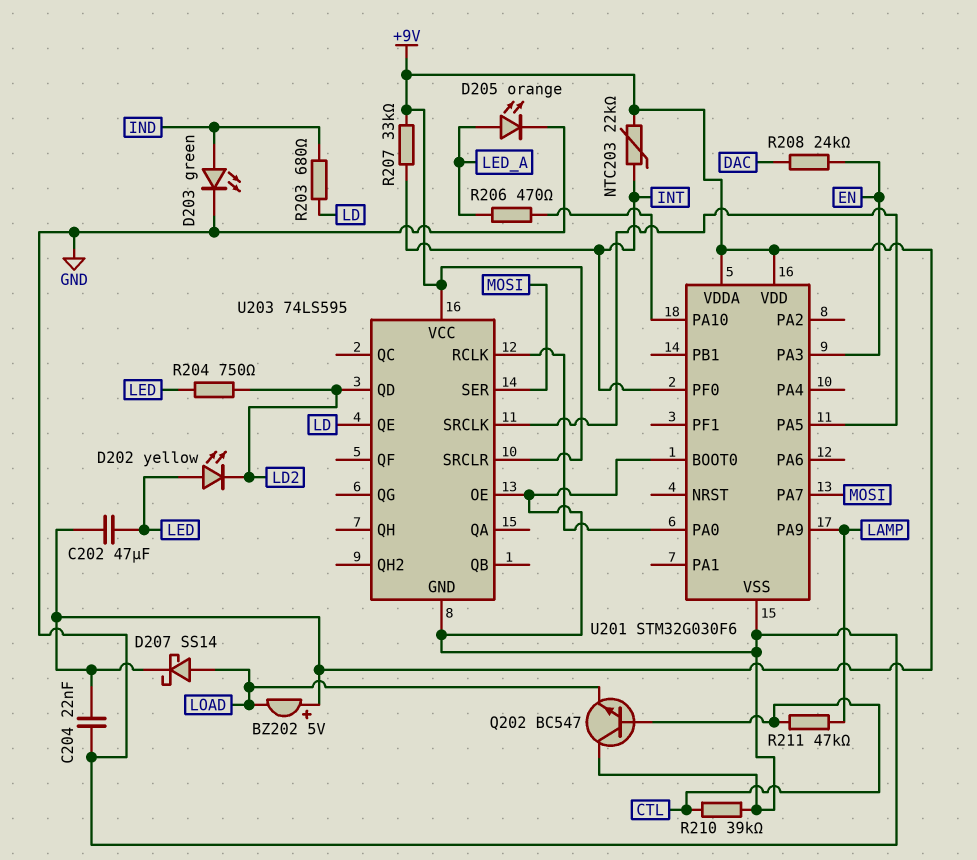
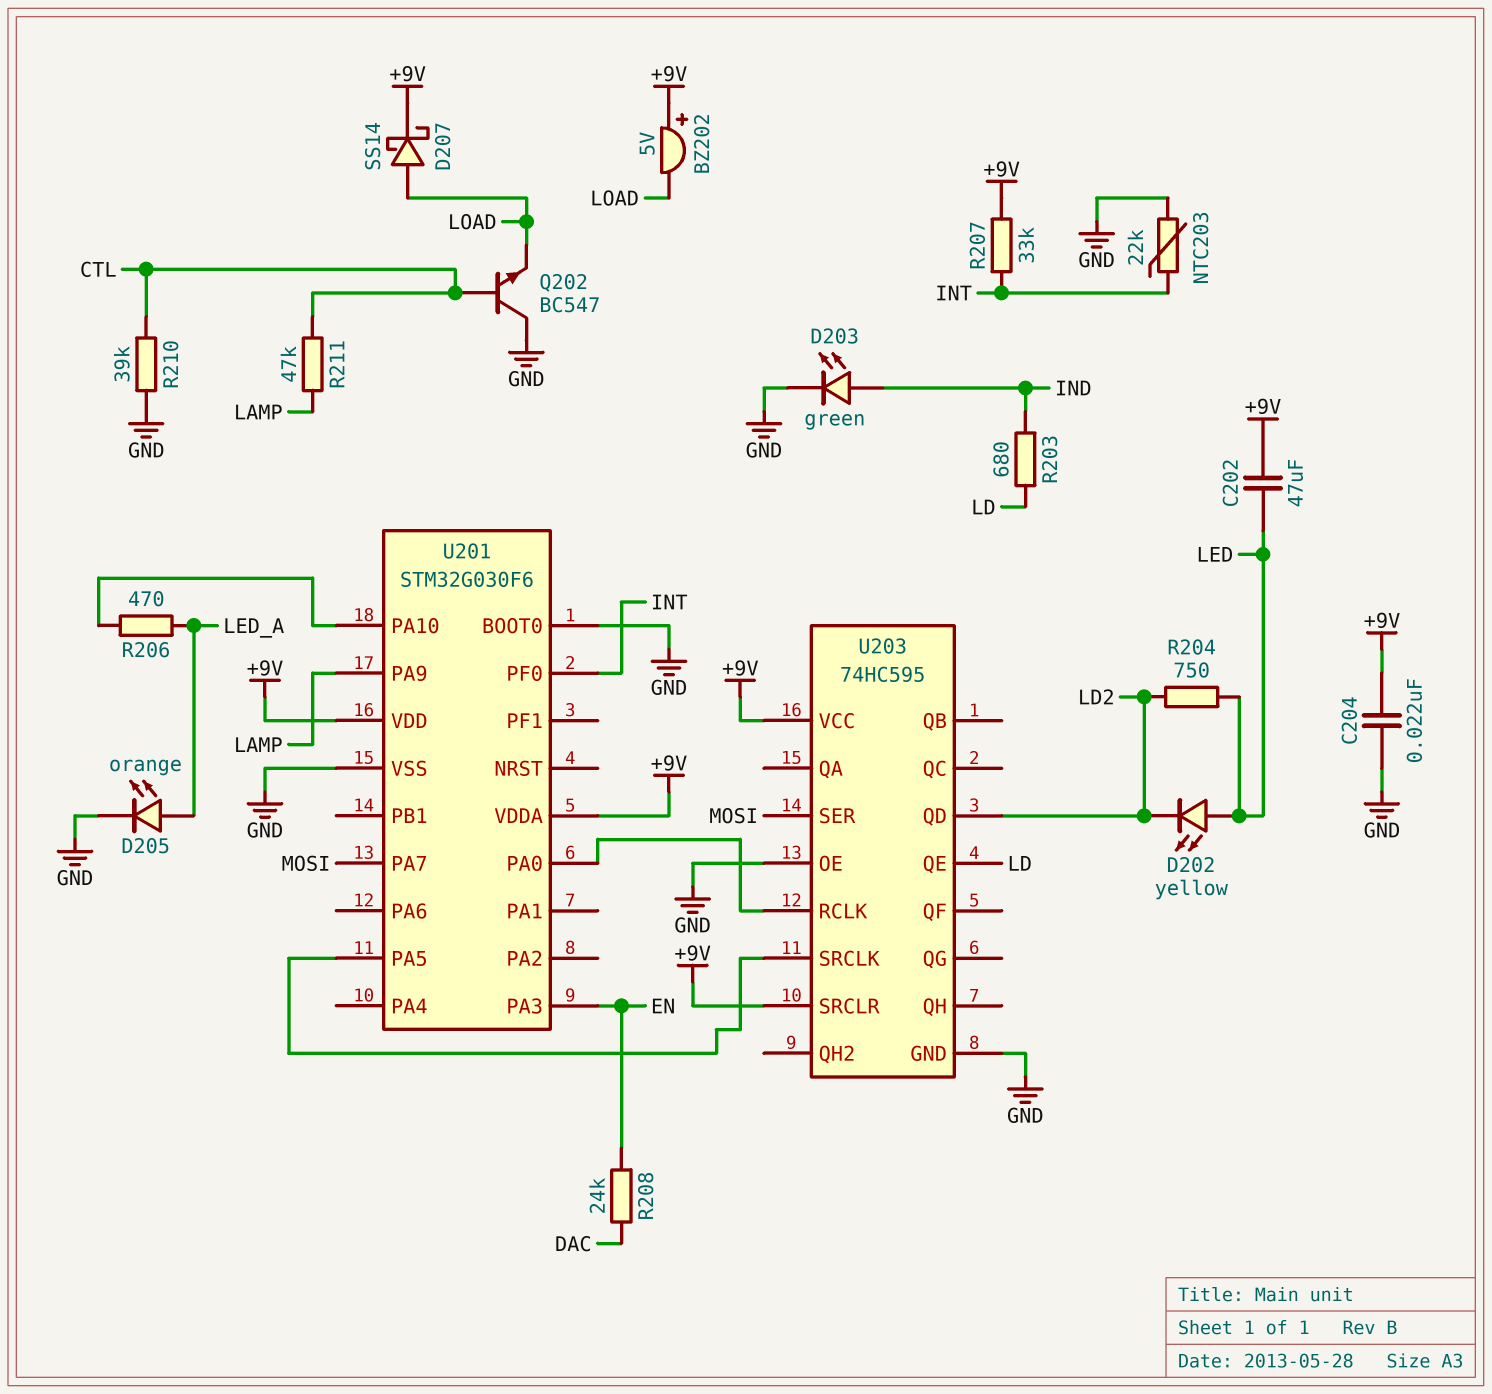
NTC203: 22k (+9V, INT) -> 22k (GND, INT)
U203: 74LS595 -> 74HC595

